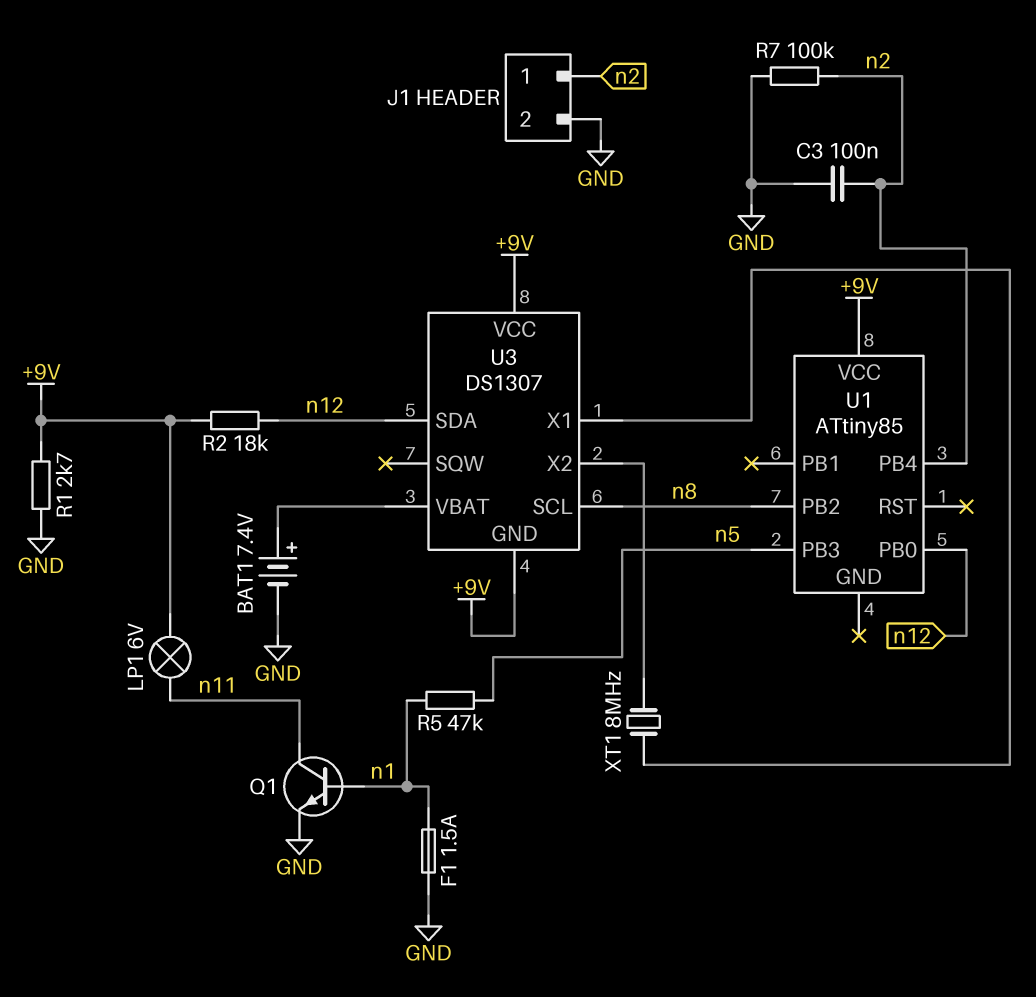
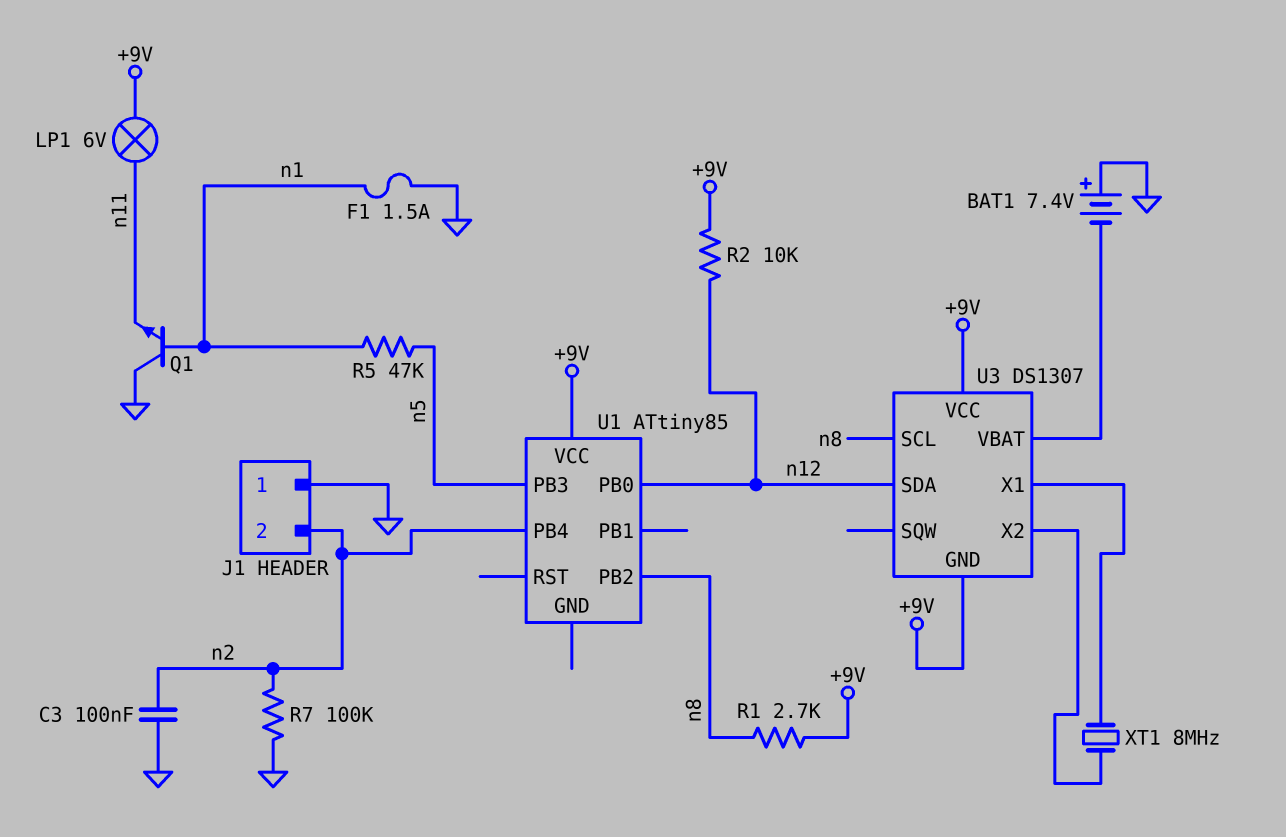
BAT1: 7.4V (plus U3/VBAT, minus GND) -> 7.4V (plus GND, minus U3/VBAT)
J1 pin 1: n2 -> GND
J1 pin 2: GND -> n2
Q1: NPN (B n1, C n11, E GND) -> NPN (B n1, C GND, E n11)
R1: 2.7k (+9V, GND) -> 2.7k (+9V, n8)
R2: 18k (+9V, n12) -> 10k (+9V, n12)

